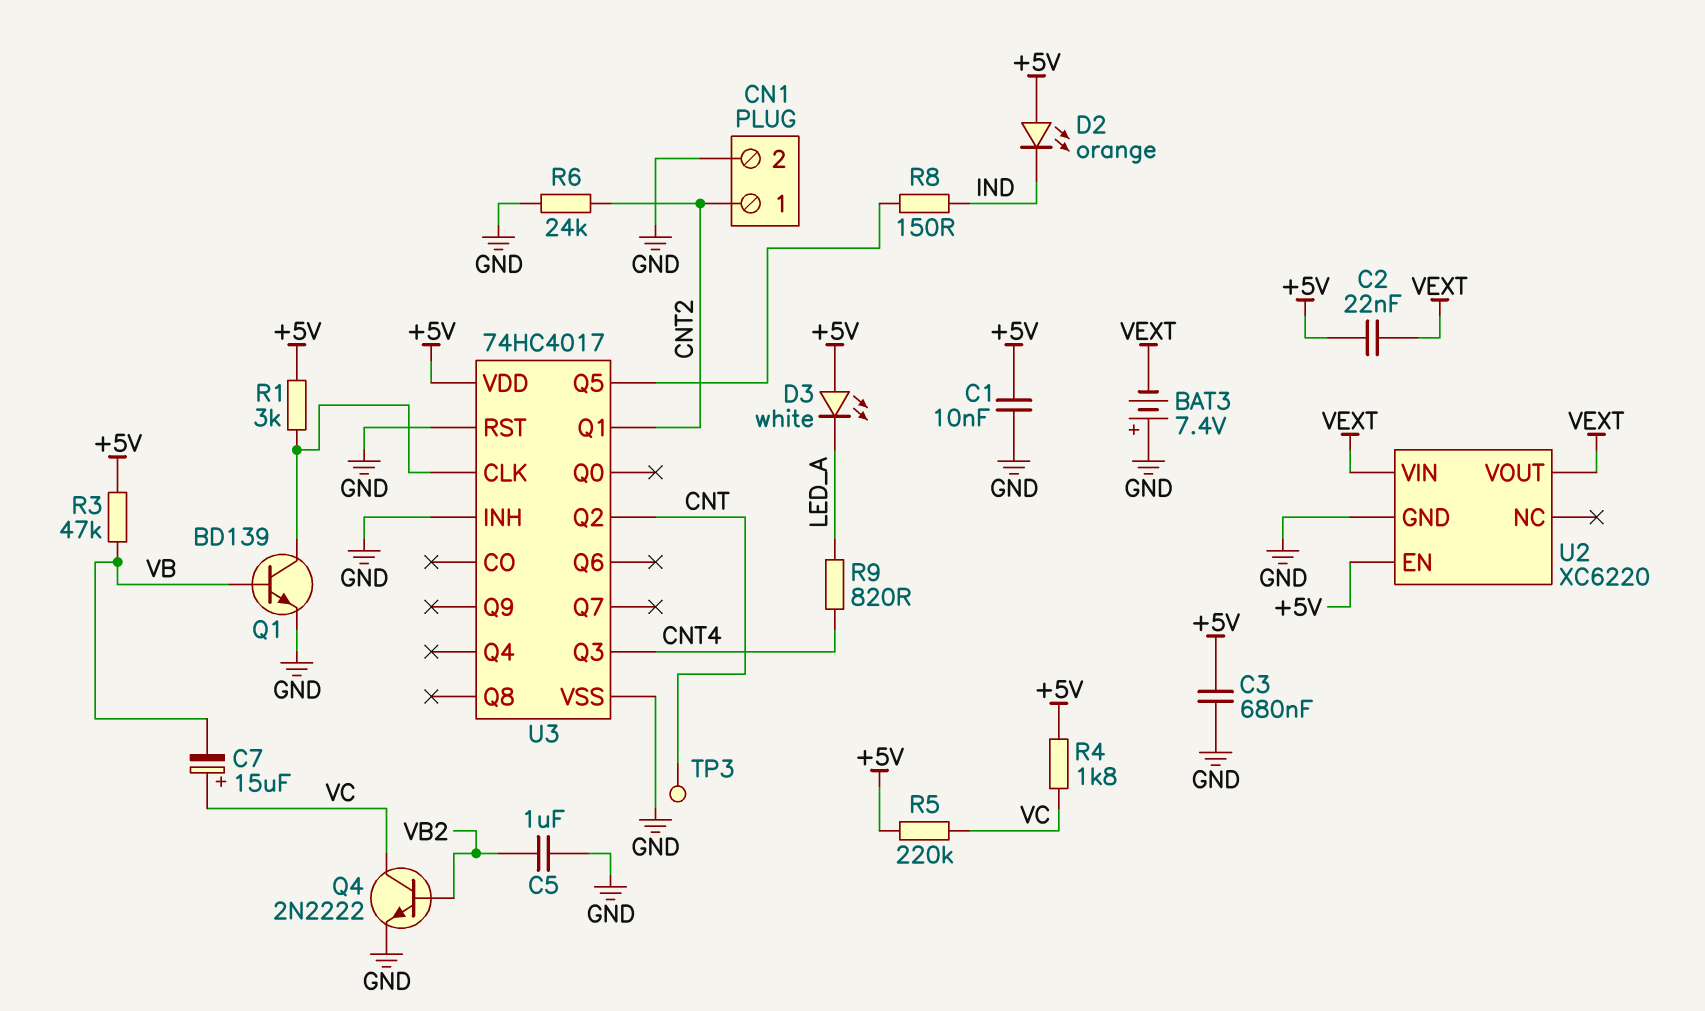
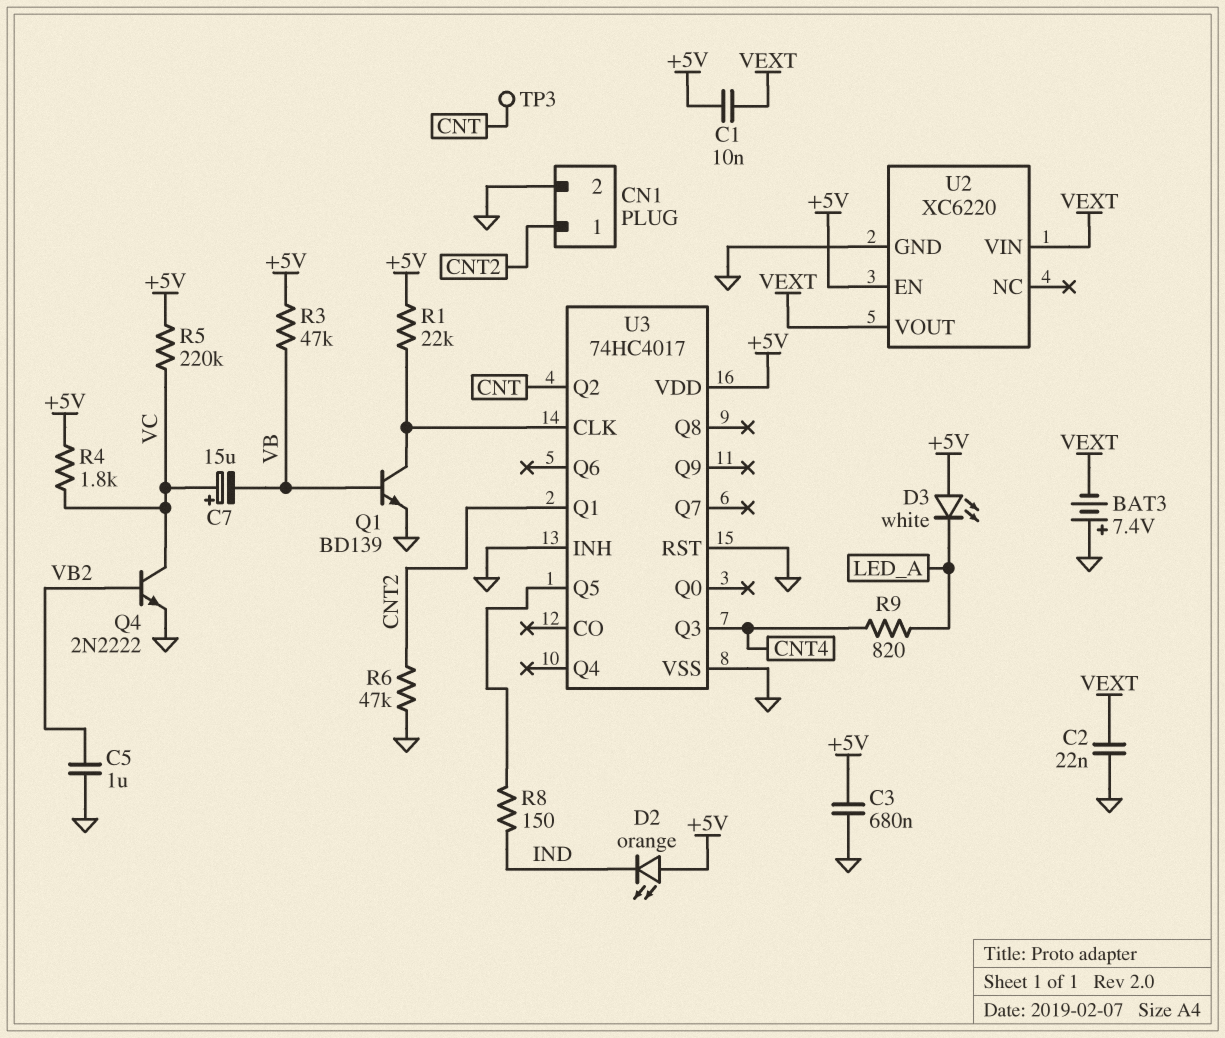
C1: 10nF (+5V, GND) -> 10nF (+5V, VEXT)
C2: 22nF (+5V, VEXT) -> 22nF (GND, VEXT)
R1: 3k (+5V, U3/CLK) -> 22k (+5V, U3/CLK)
R6: 24k (CNT2, GND) -> 47k (CNT2, GND)

